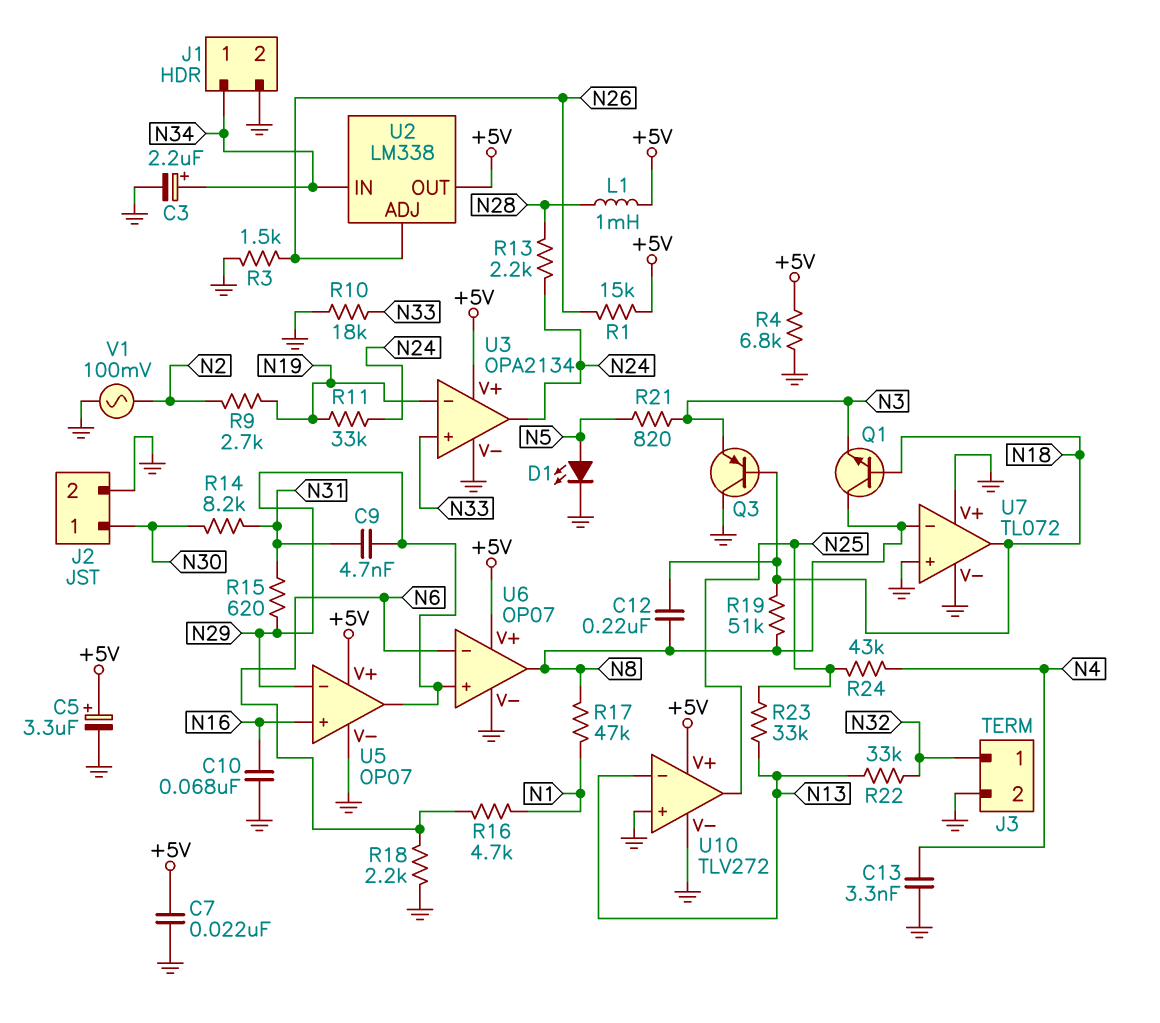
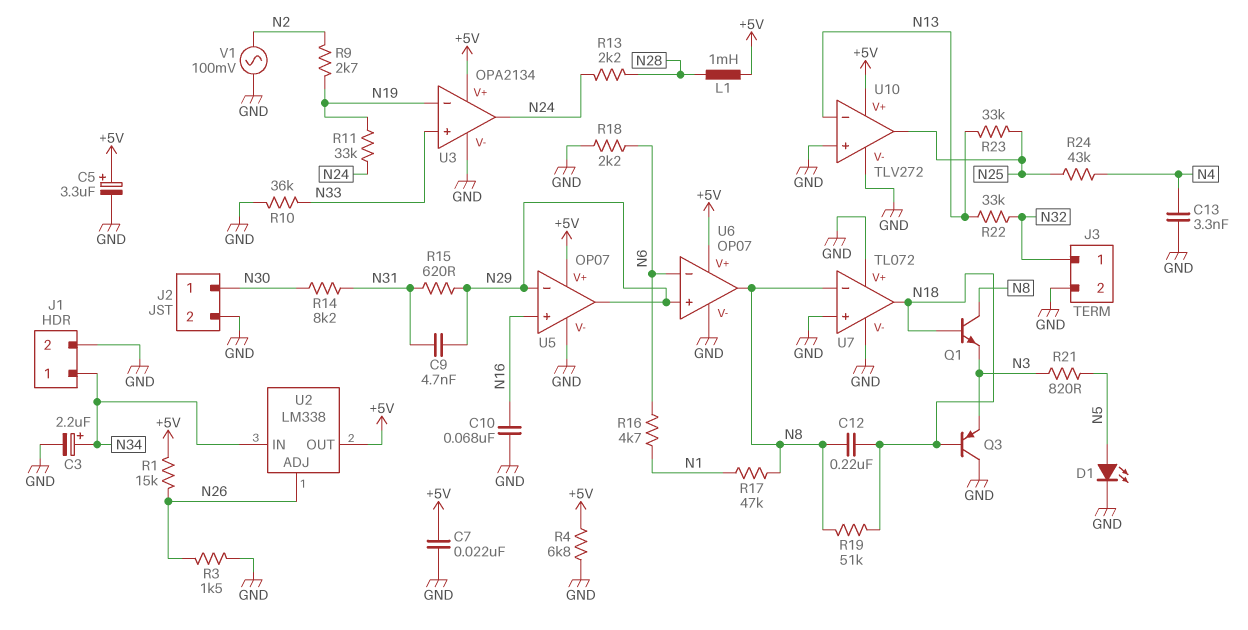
R10: 18k (GND, N33) -> 36k (GND, N33)

